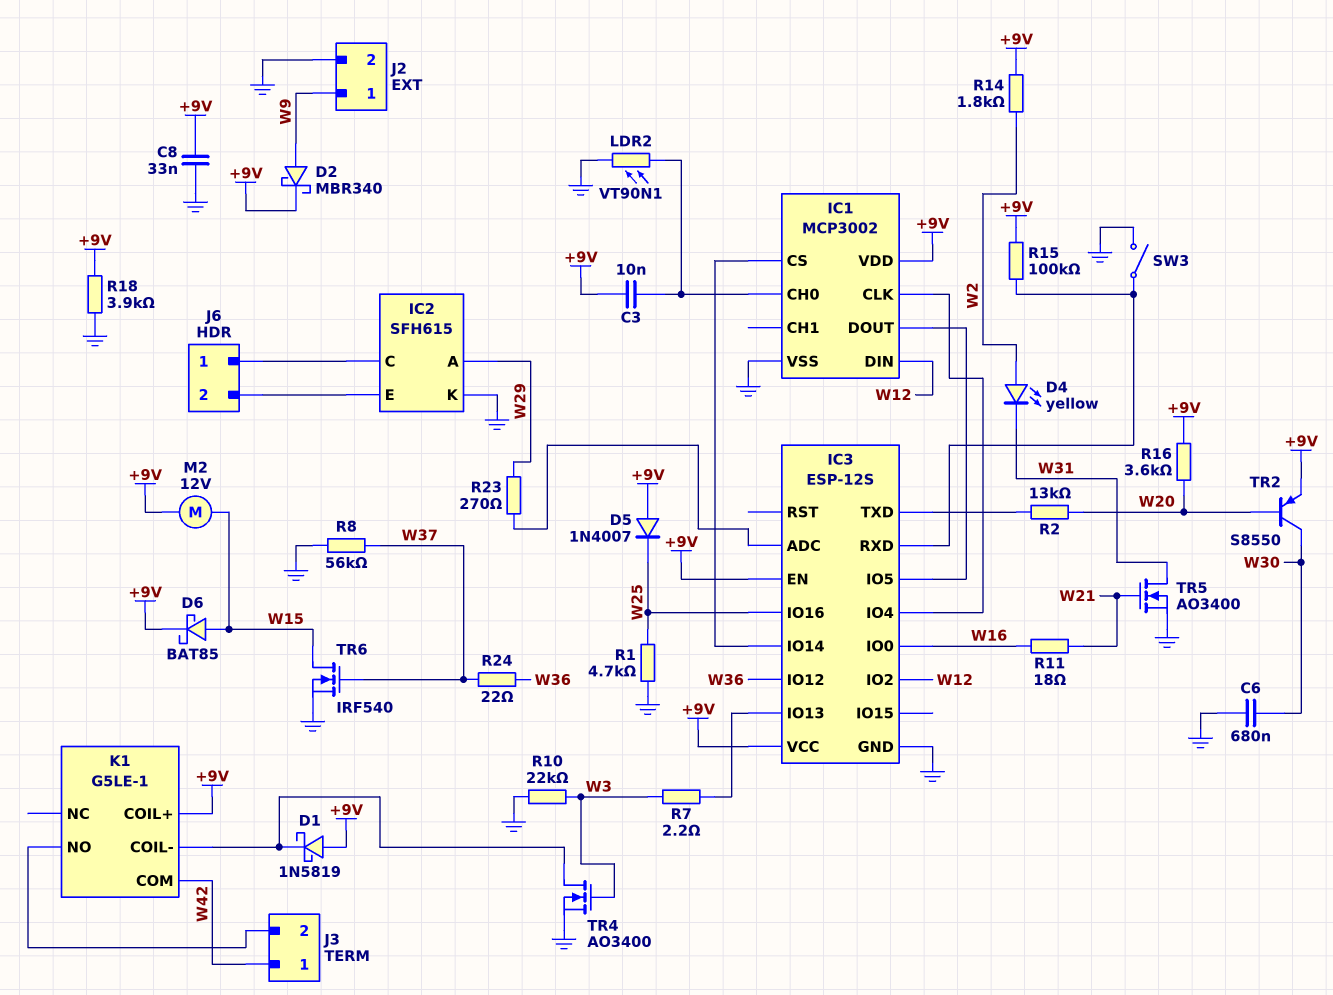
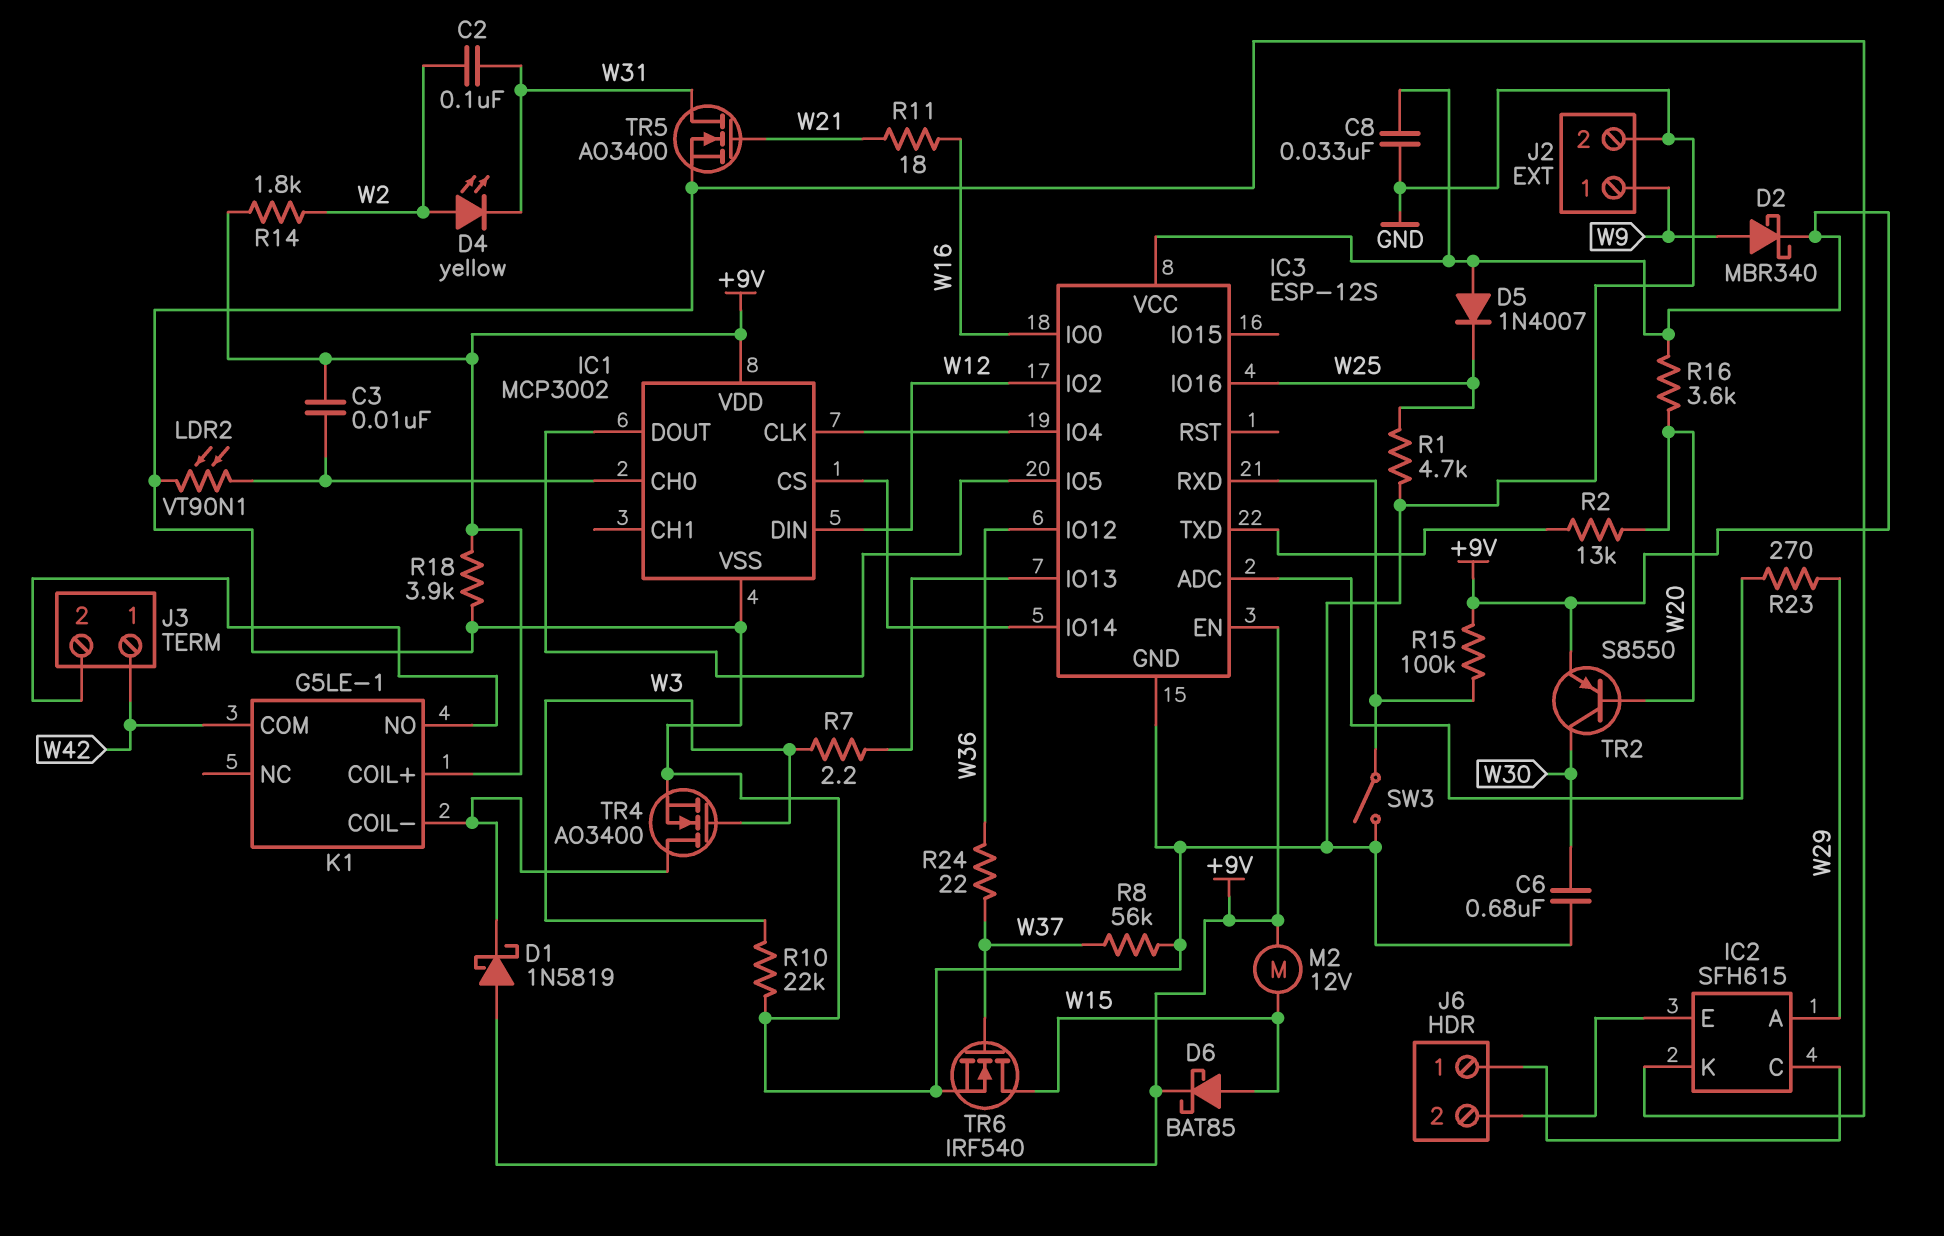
C2: none -> 100nF (W2, W31)

